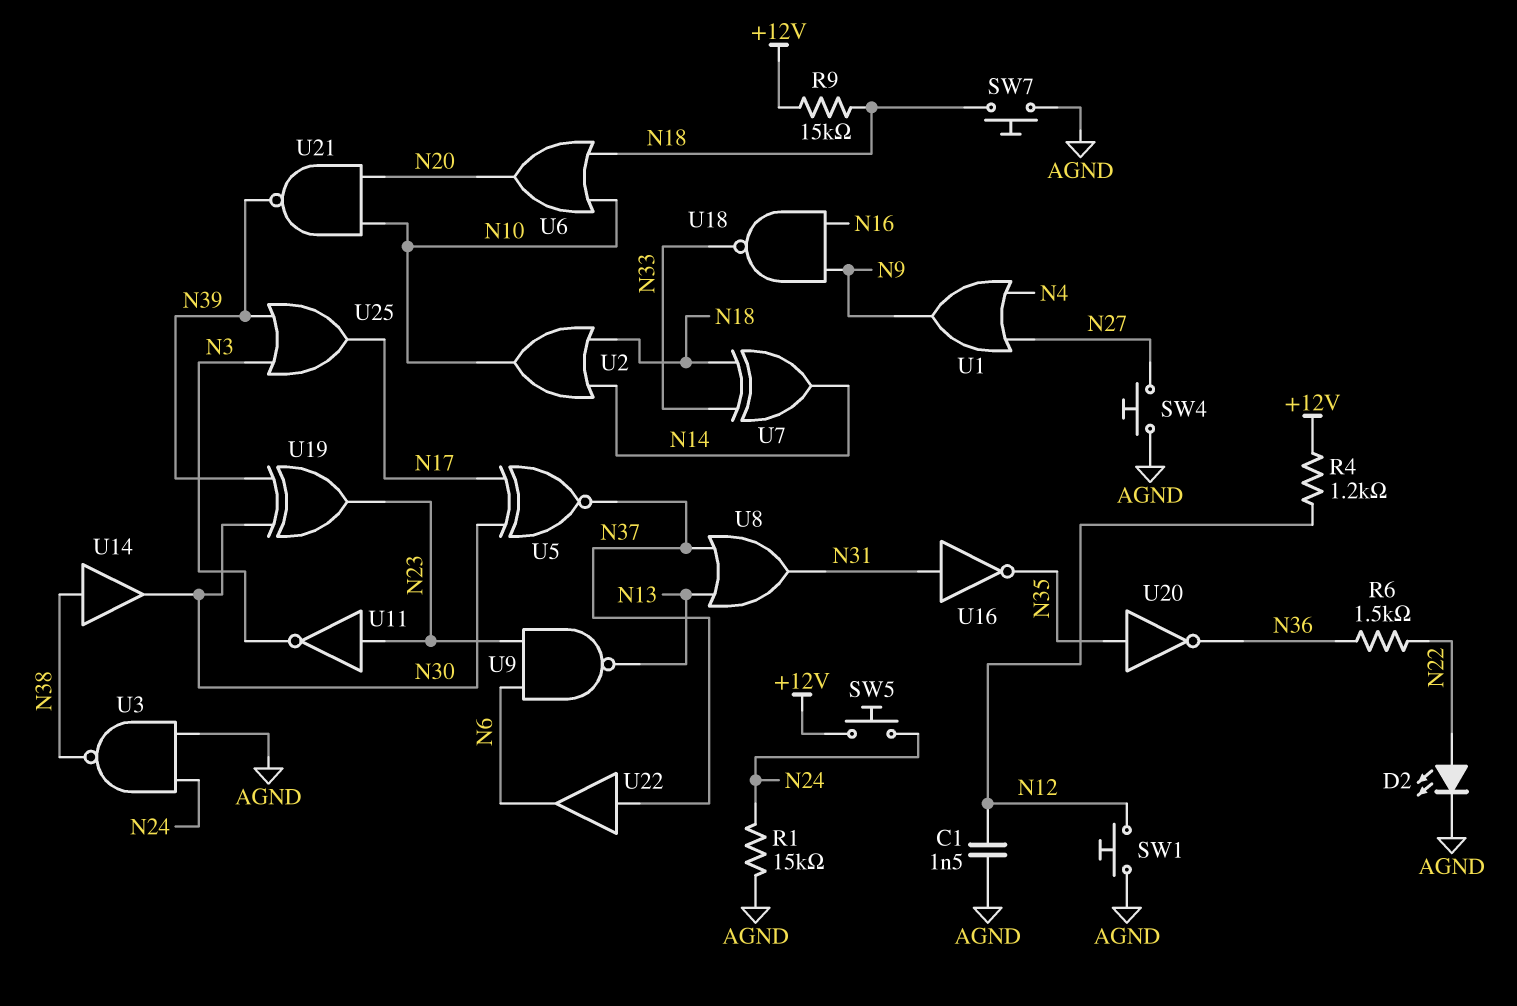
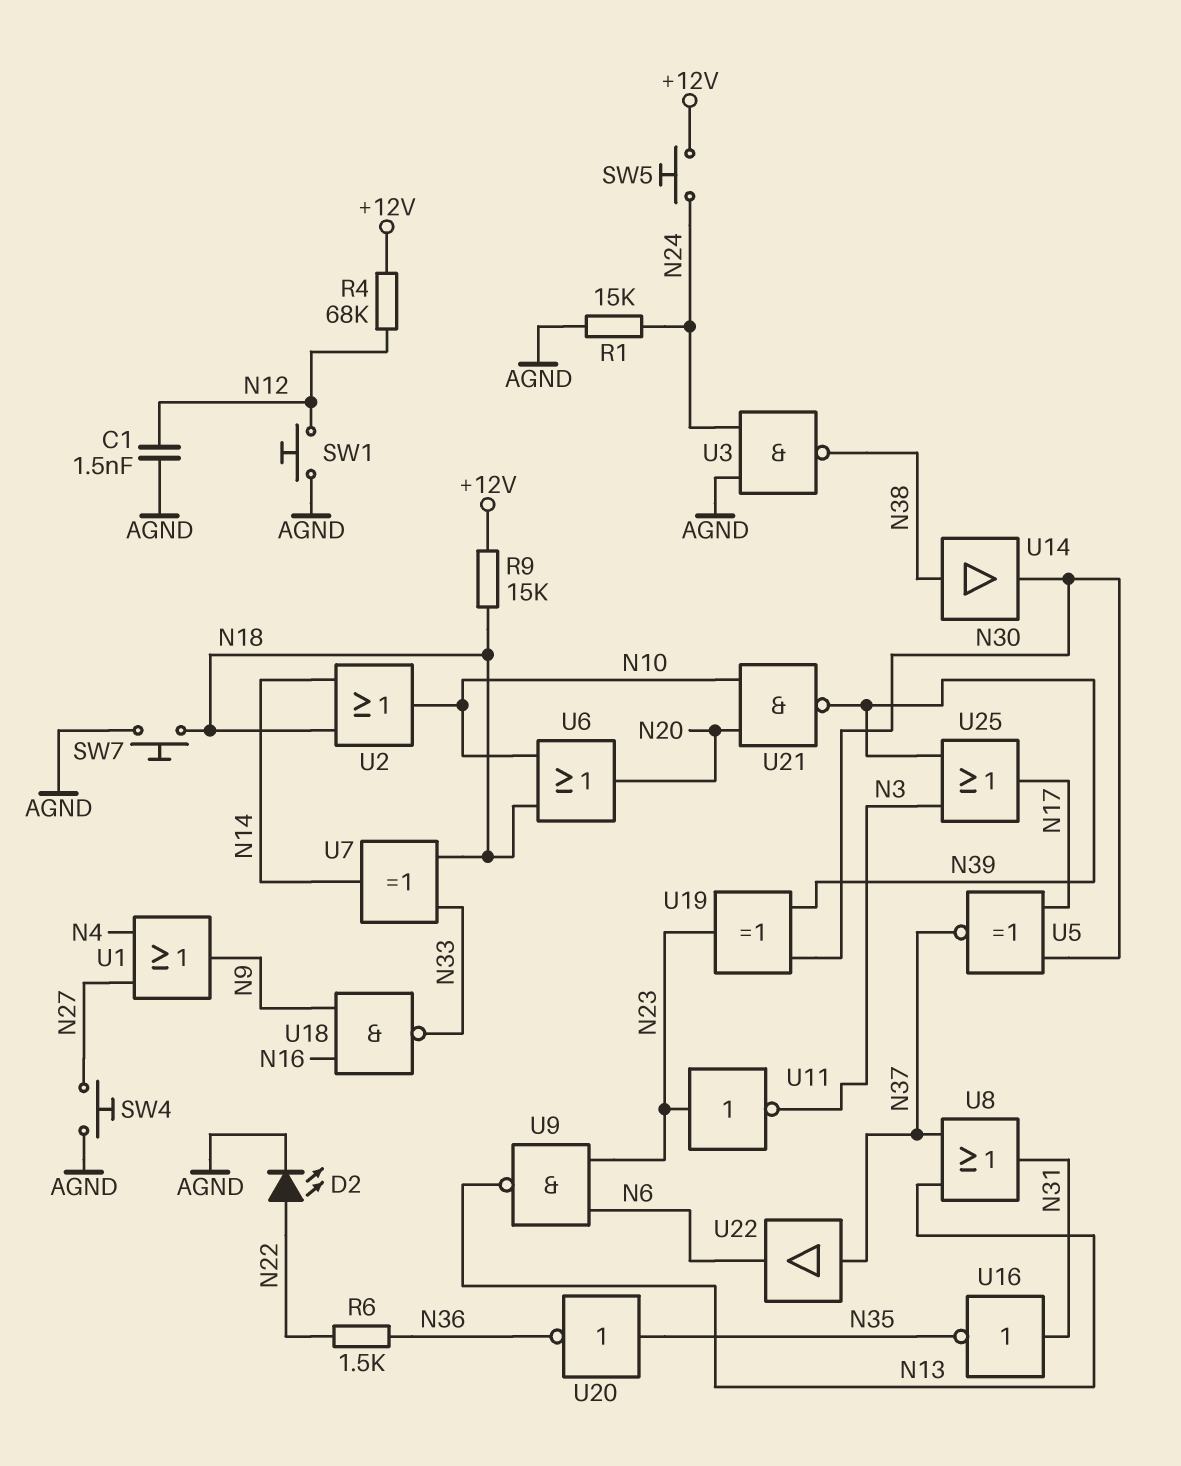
R4: 1.2k (+12V, N12) -> 68k (+12V, N12)

